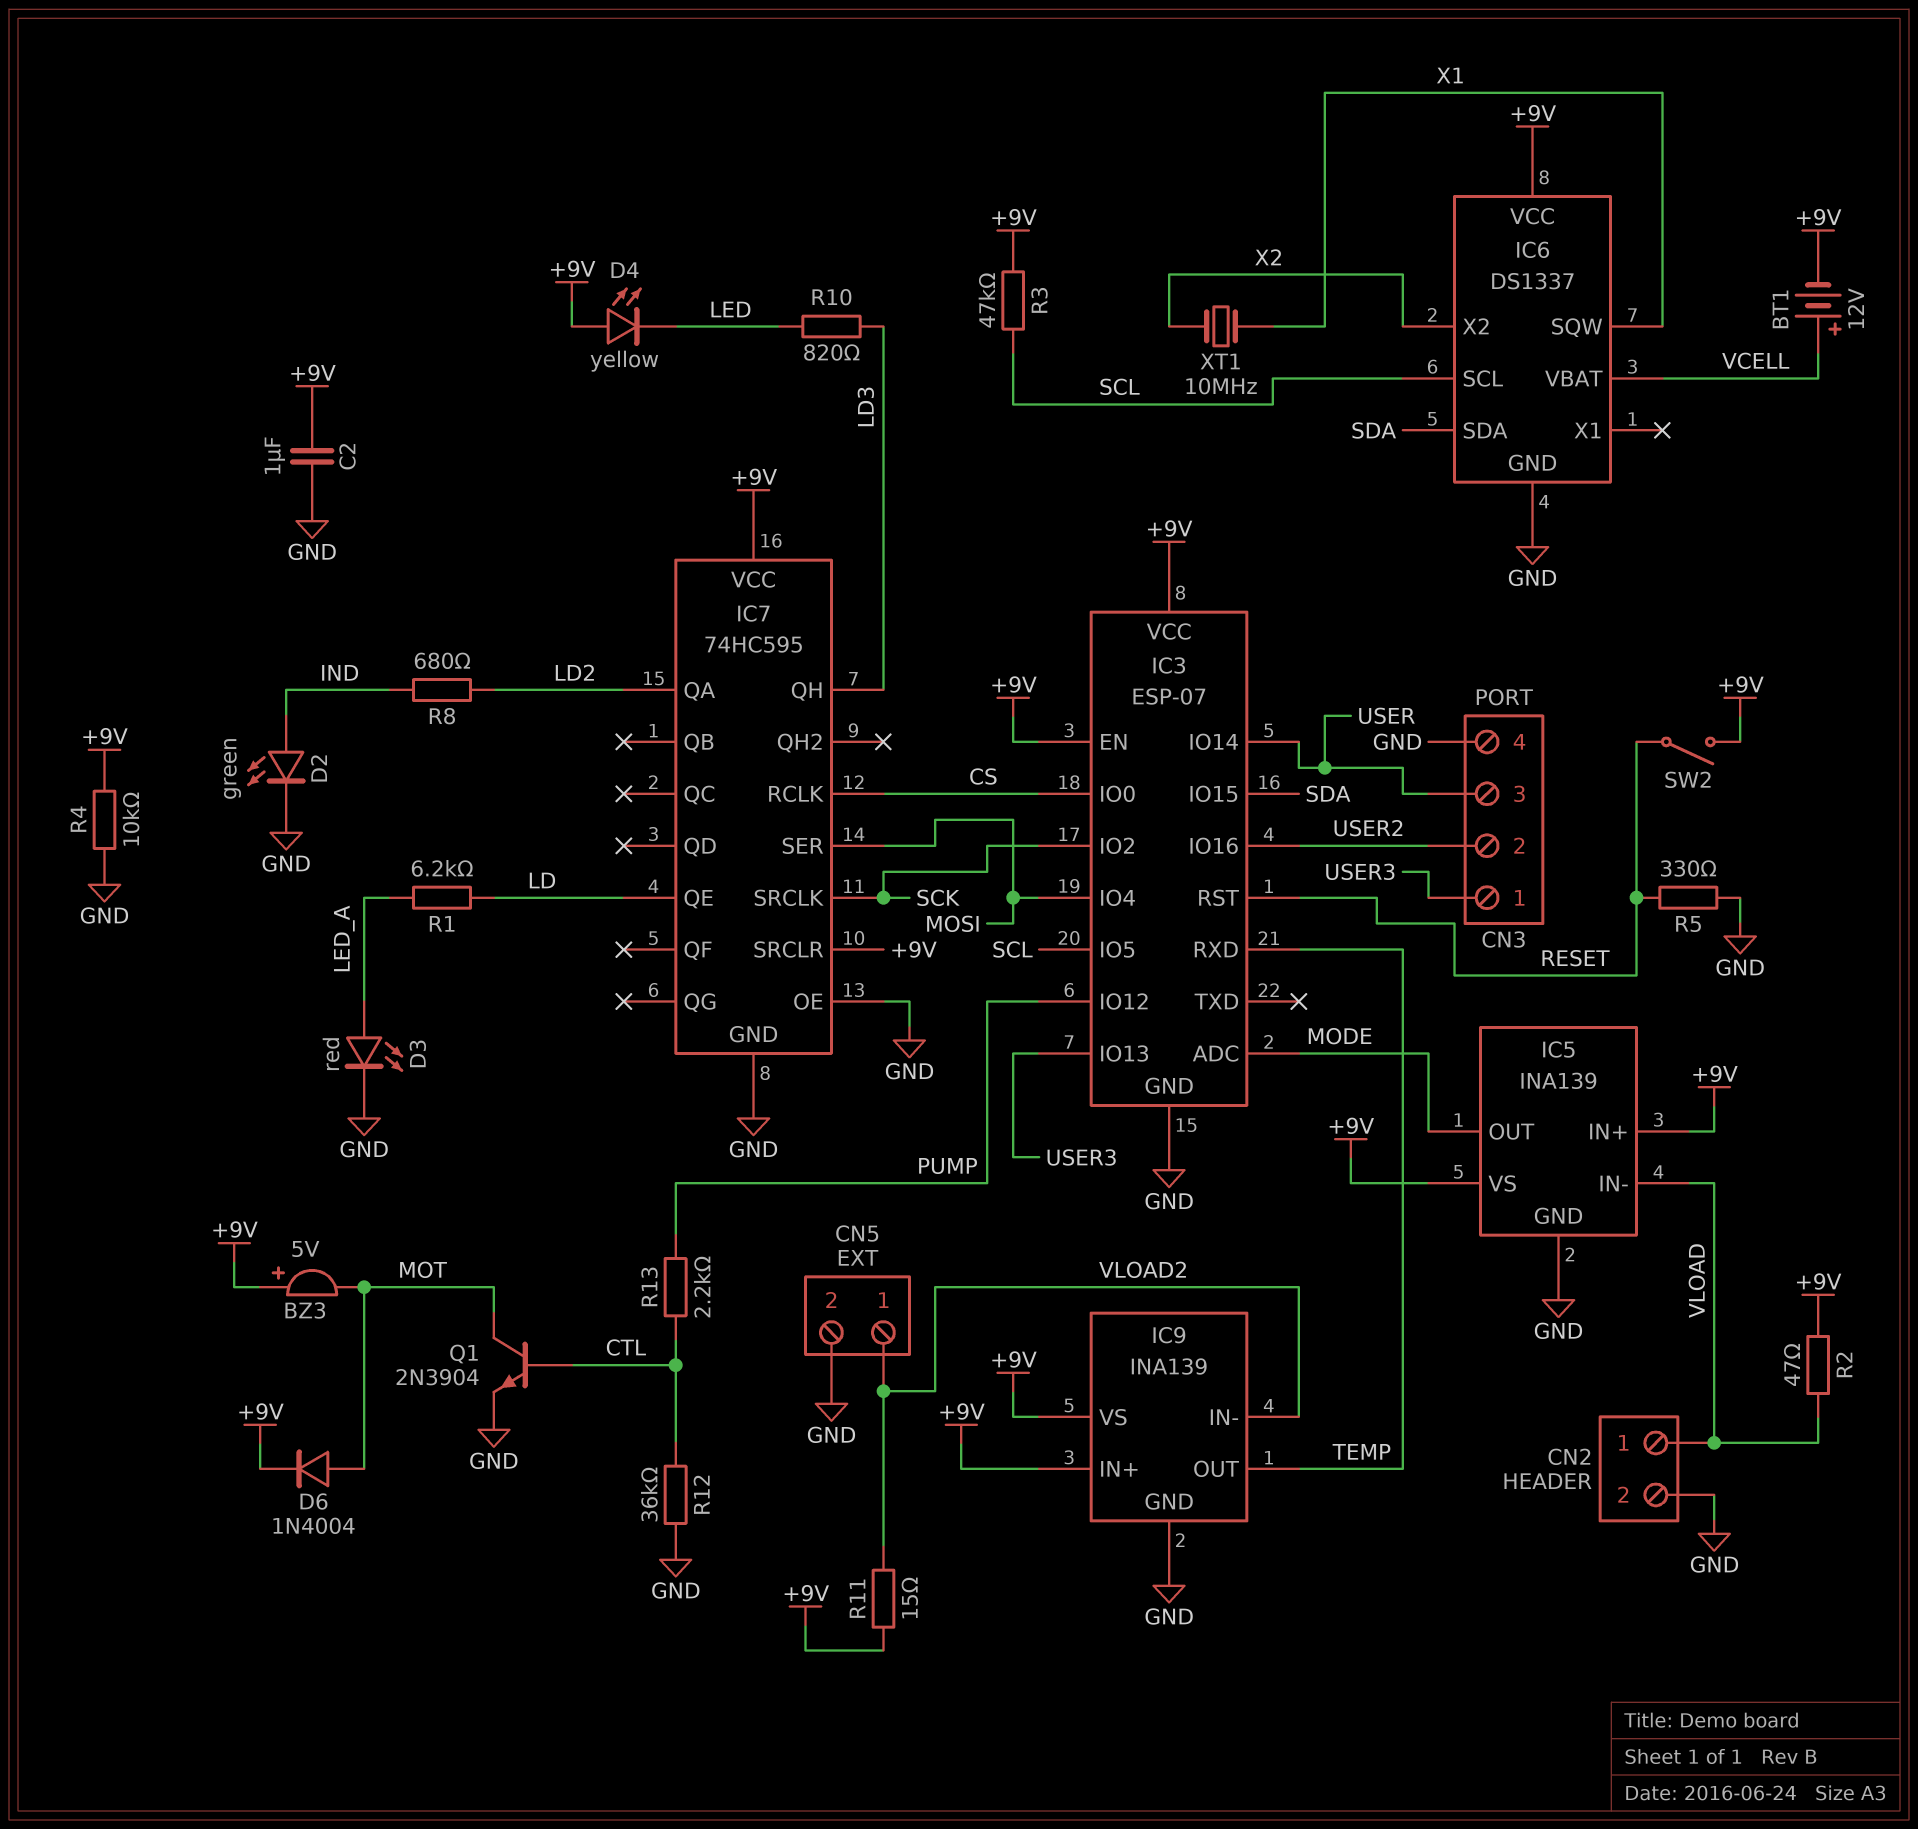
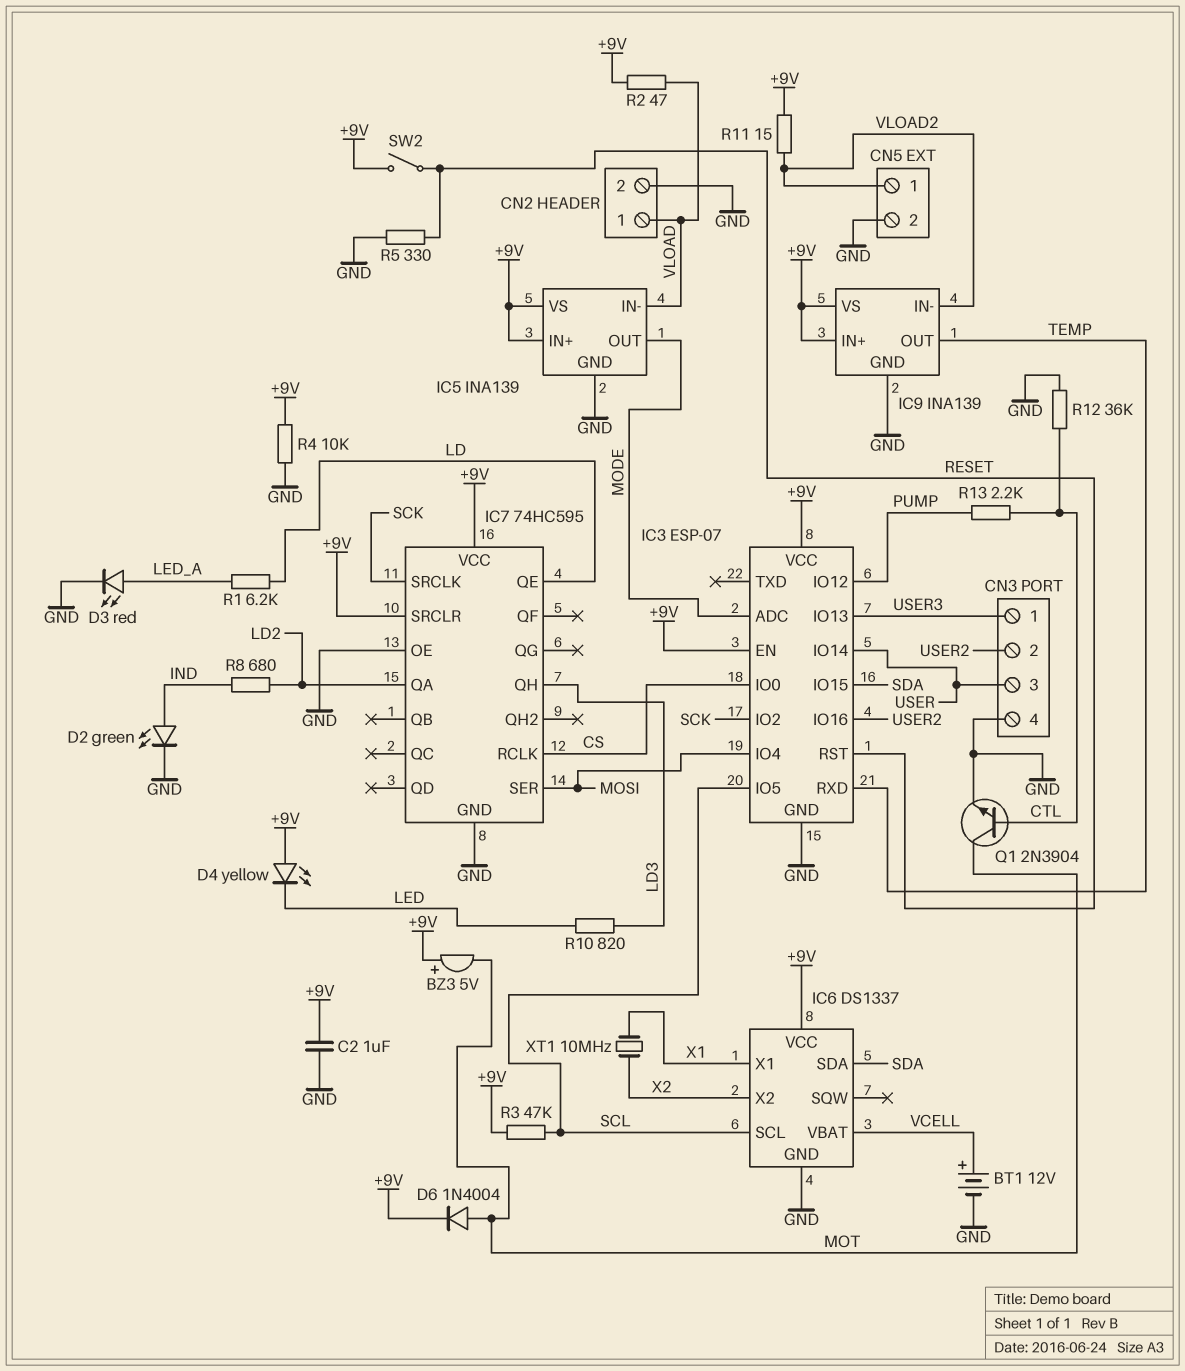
BT1: 12V (plus VCELL, minus +9V) -> 12V (plus VCELL, minus GND)
IC6 pin SQW: X1 -> none
IC6 pin X1: none -> X1

